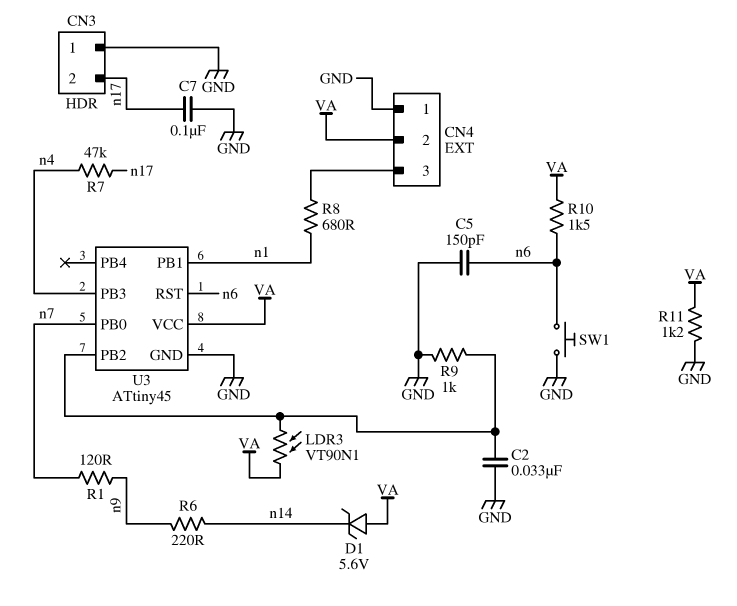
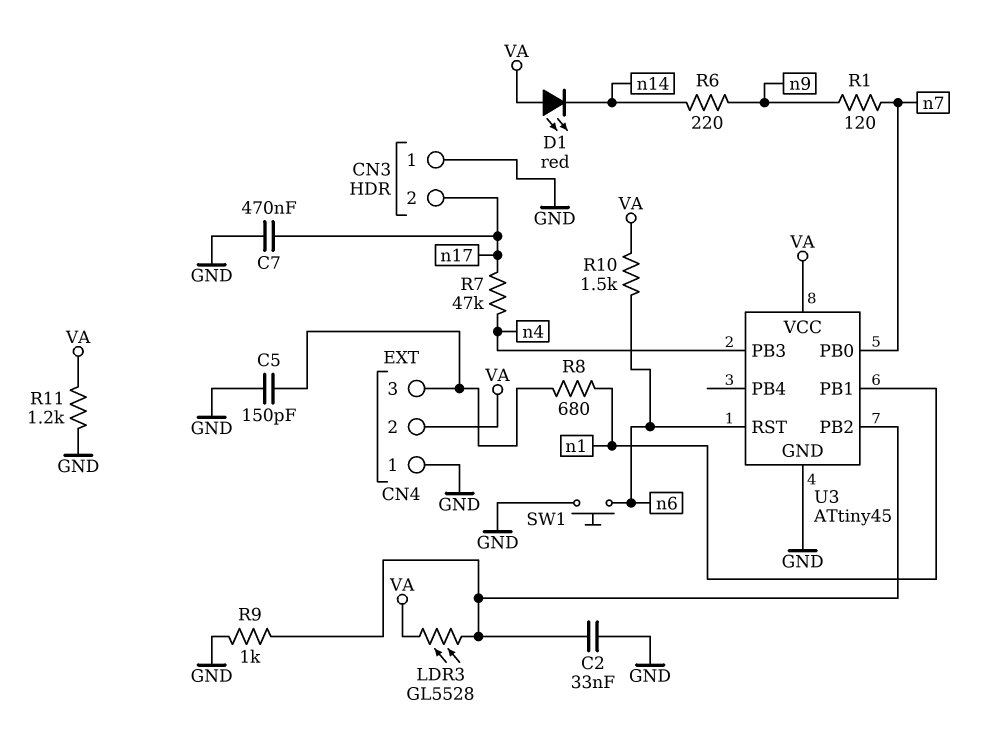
C5: 150pF (GND, n6) -> 150pF (CN4/3, GND)
C7: 100nF (GND, n17) -> 470nF (GND, n17)
D1: zener 5.6V (A VA, K n14) -> LED red (A VA, K n14)
LDR3: VT90N1 (U3/PB2, VA) -> GL5528 (U3/PB2, VA)

